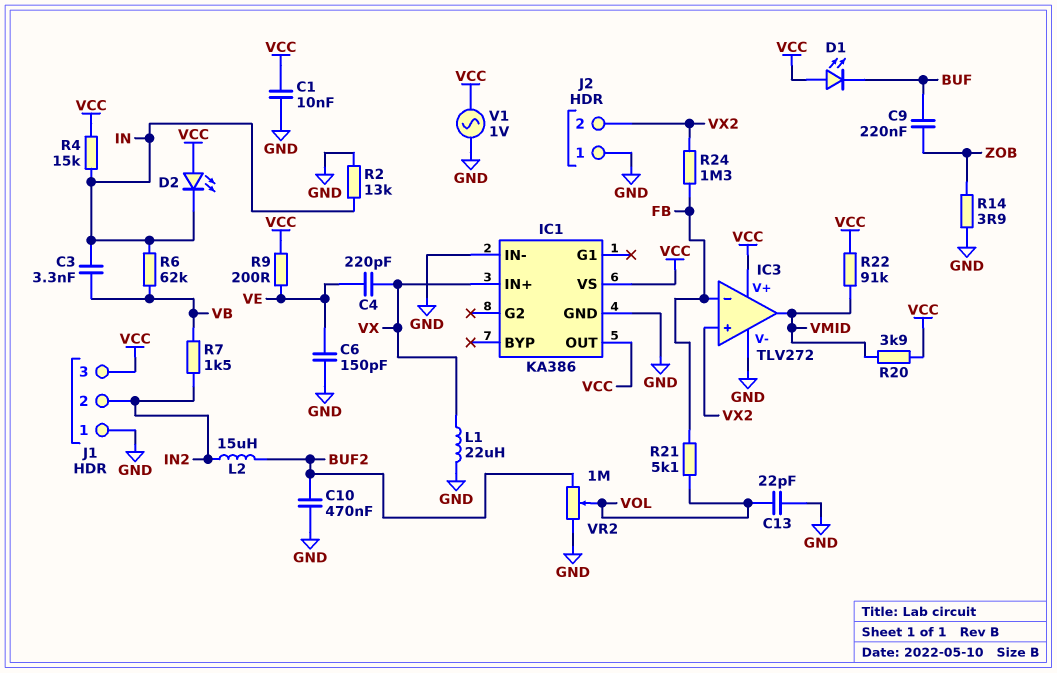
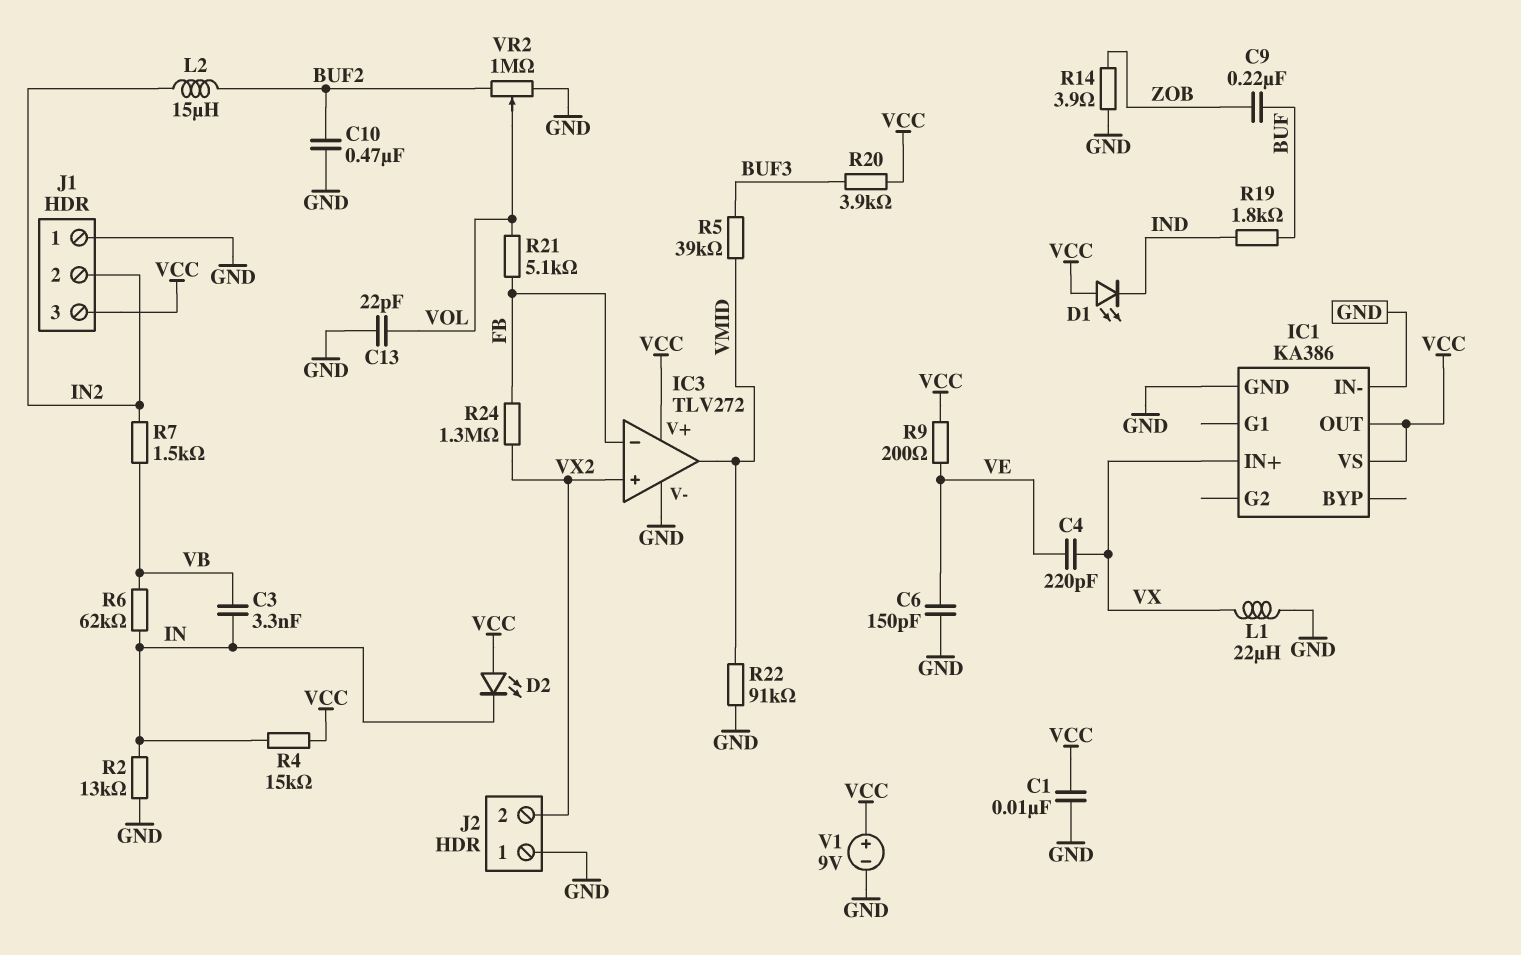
D1: LED (A VCC, K BUF) -> LED (A VCC, K IND)
R5: none -> 39k (BUF3, VMID)
R19: none -> 1.8k (BUF, IND)
R20: 3.9k (VCC, VMID) -> 3.9k (BUF3, VCC)
R22: 91k (VCC, VMID) -> 91k (GND, VMID)
V1: AC 1V (GND, VCC) -> 9V (plus VCC, minus GND)

